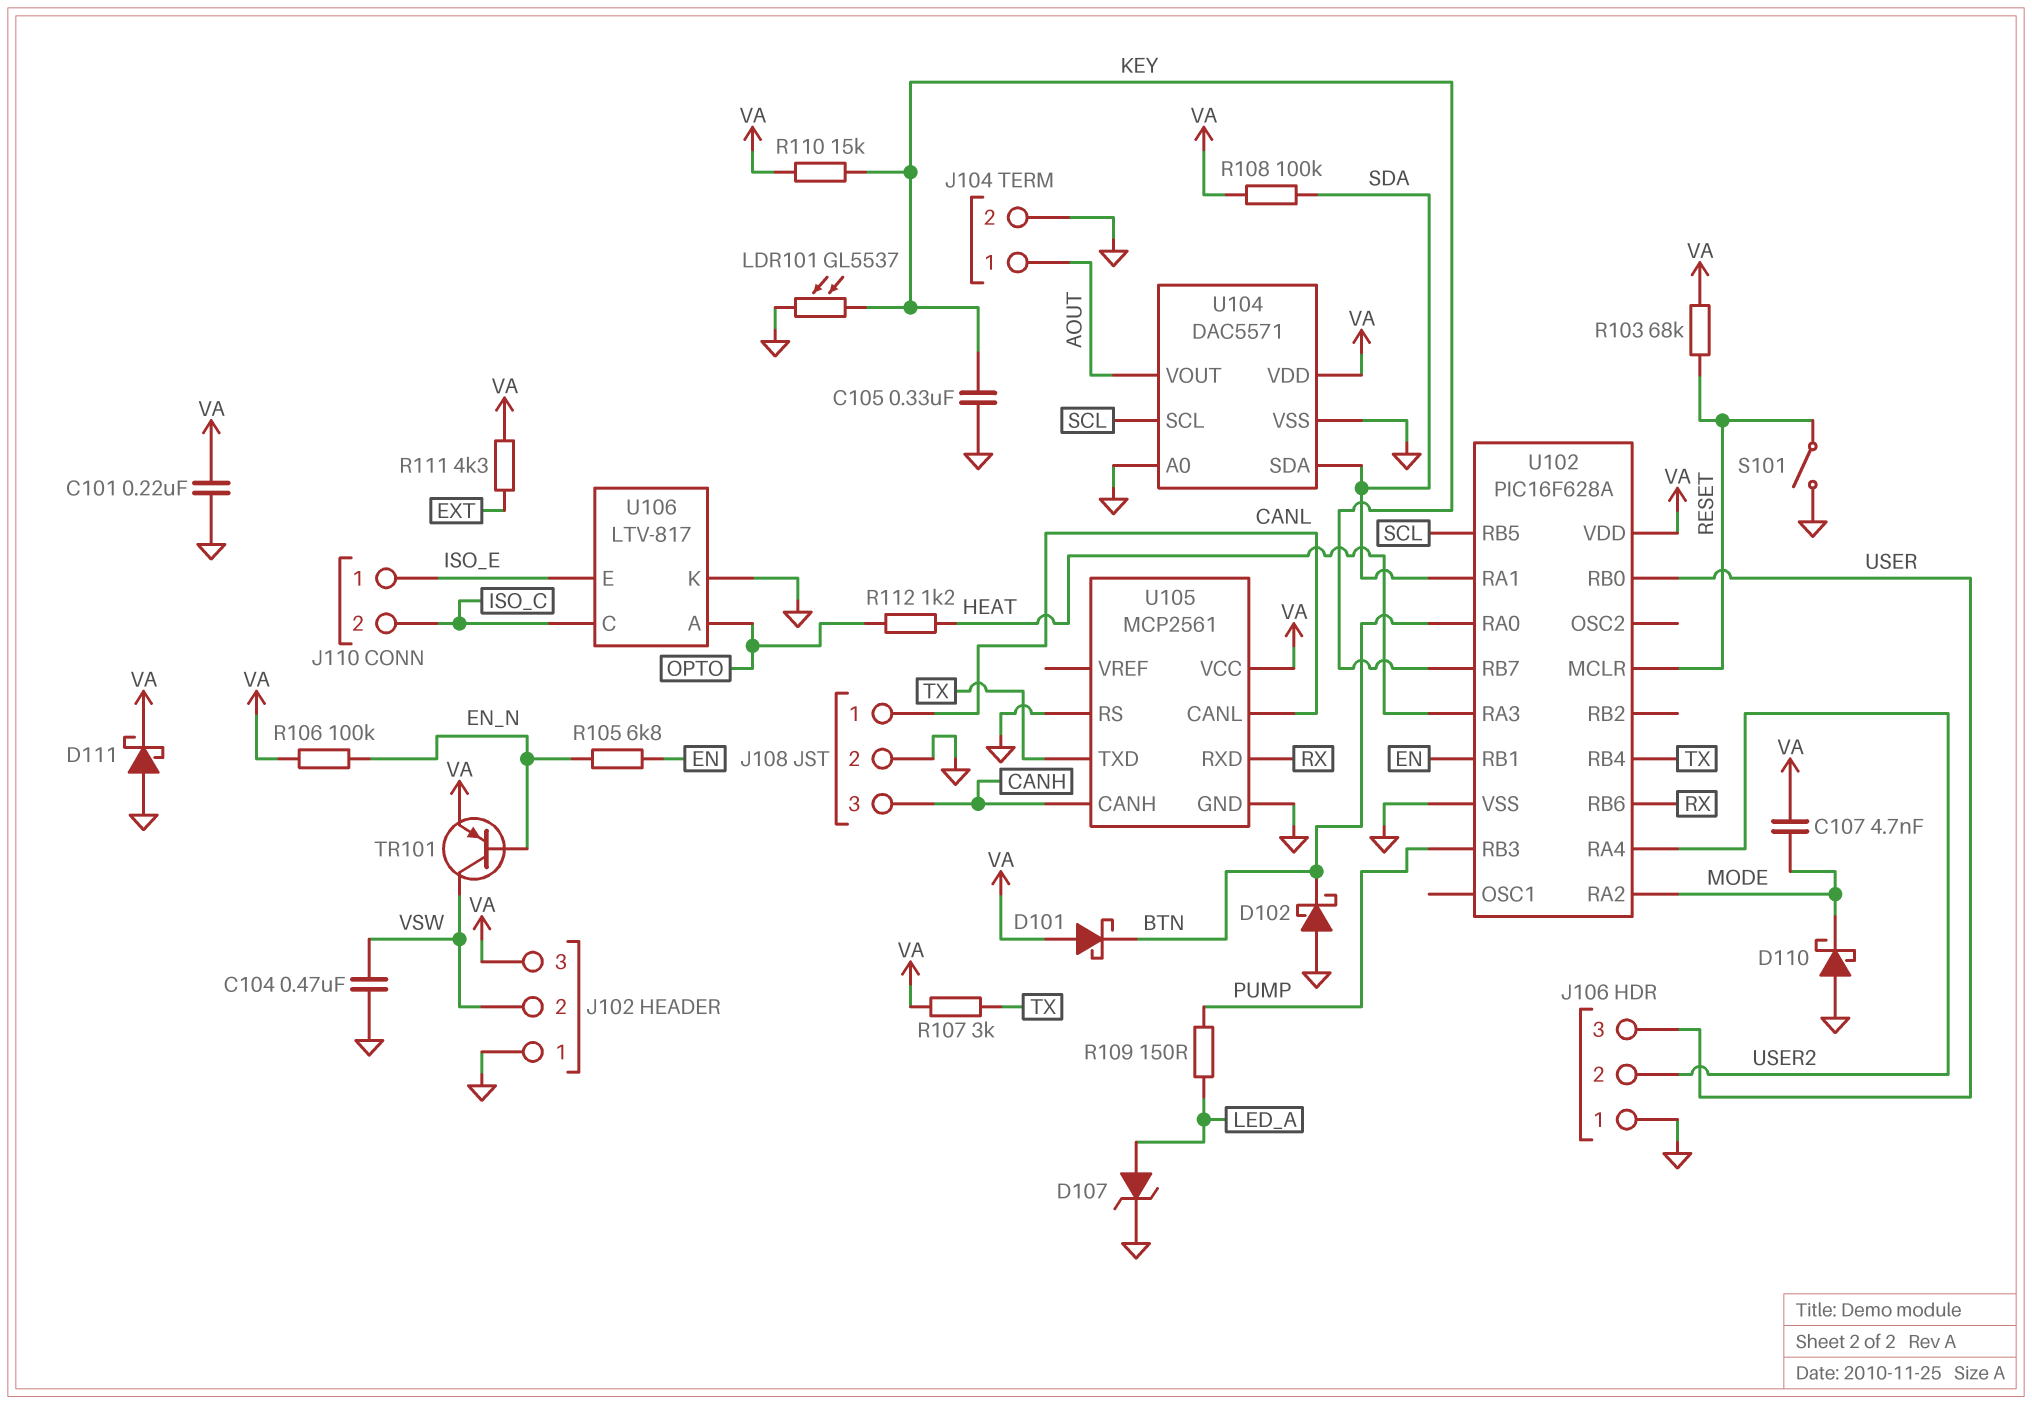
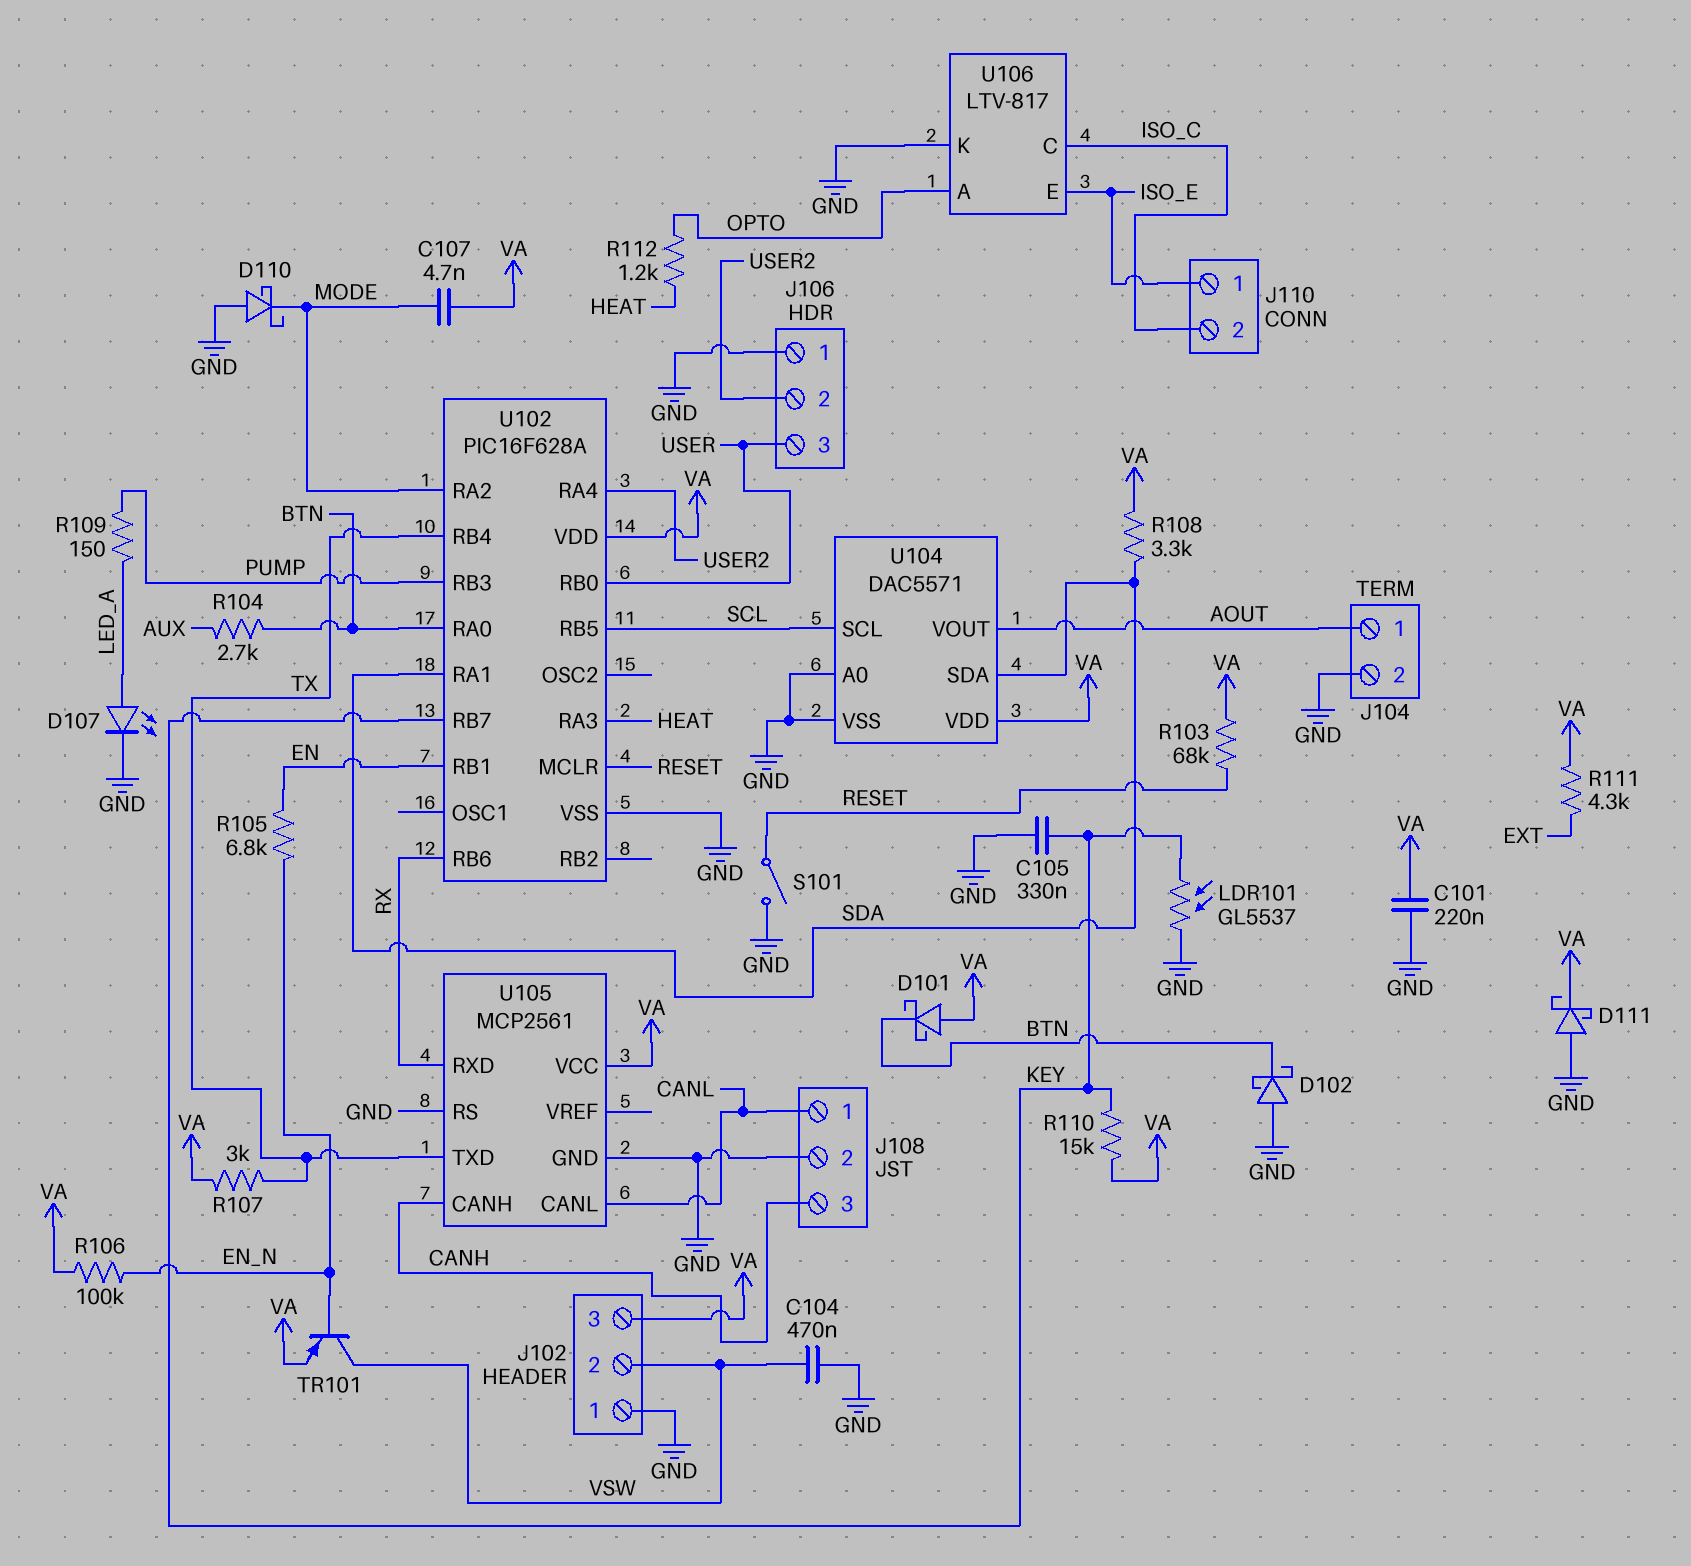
D107: zener (A LED_A, K GND) -> LED (A LED_A, K GND)
R104: none -> 2.7k (AUX, BTN)
R108: 100k (SDA, VA) -> 3.3k (SDA, VA)

